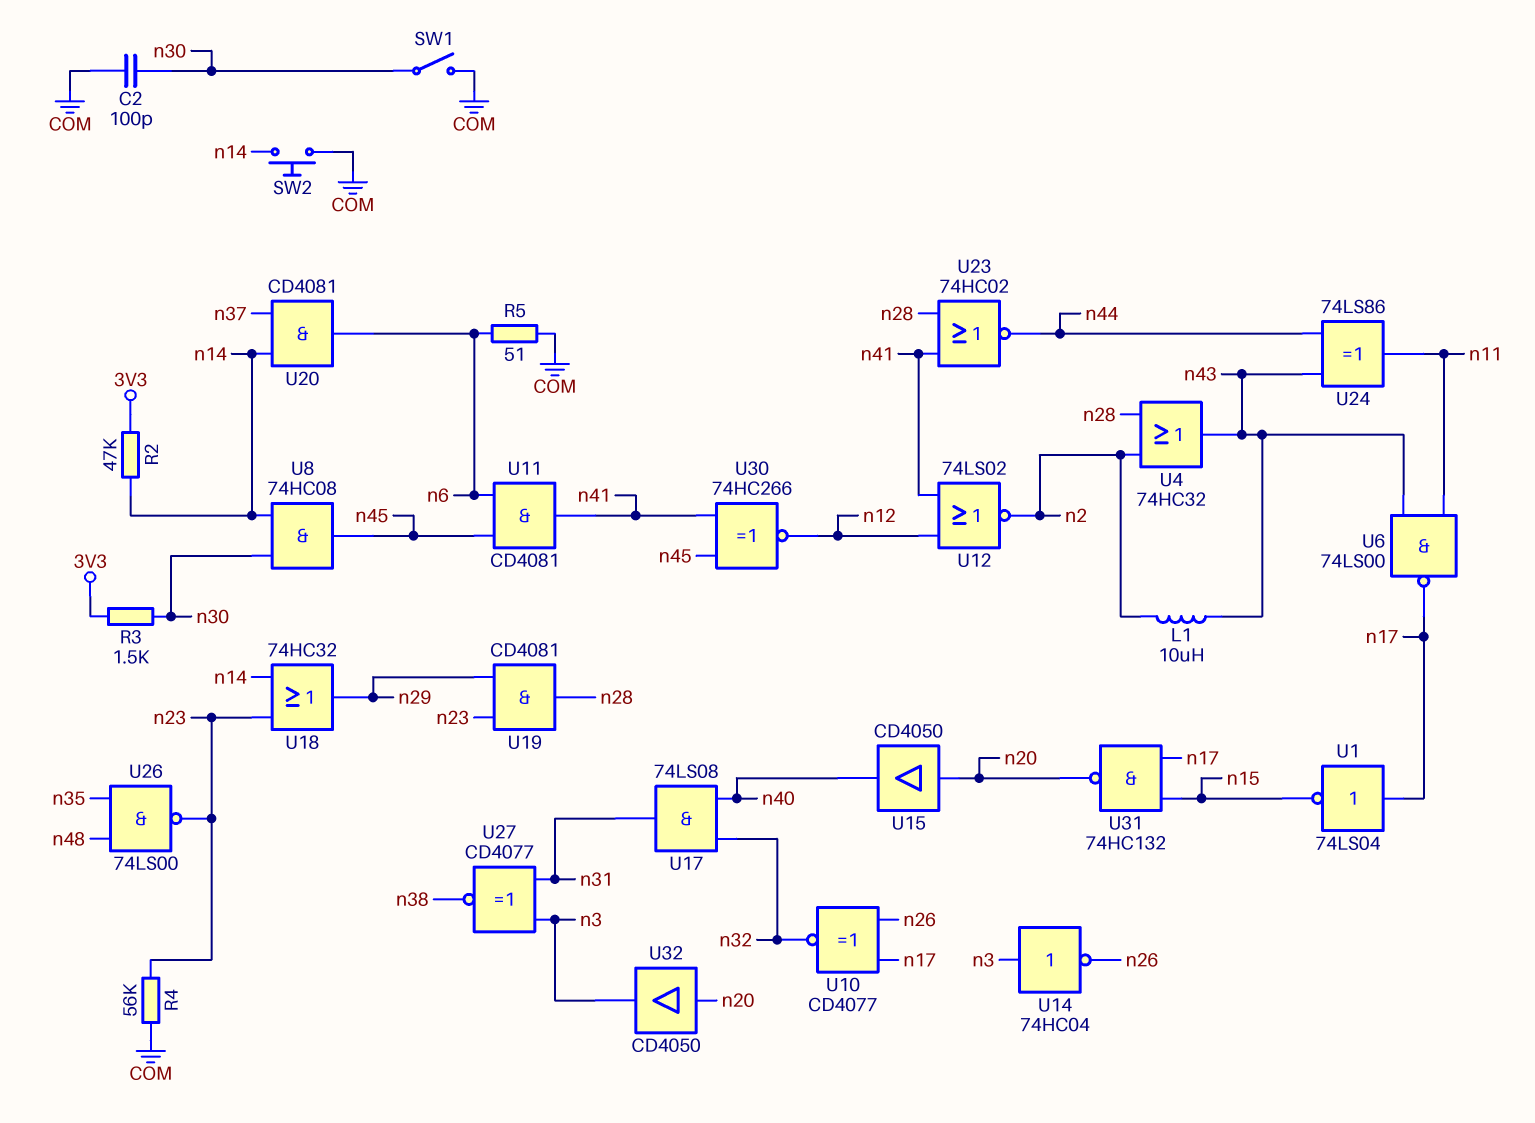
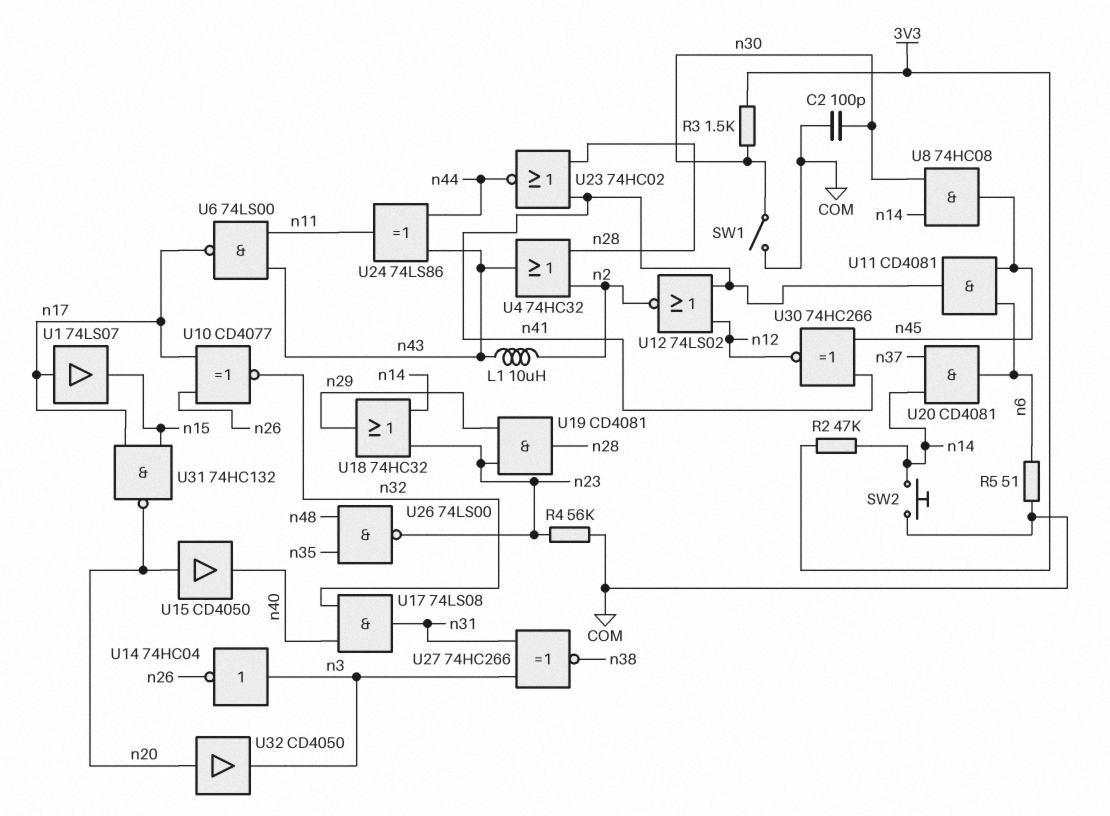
U1: NOT 74LS04 (in n17, out n15) -> buffer 74LS07 (in n17, out n15)
U27: XNOR CD4077 (in n3, in n31, out n38) -> XNOR 74HC266 (in n3, in n31, out n38)

